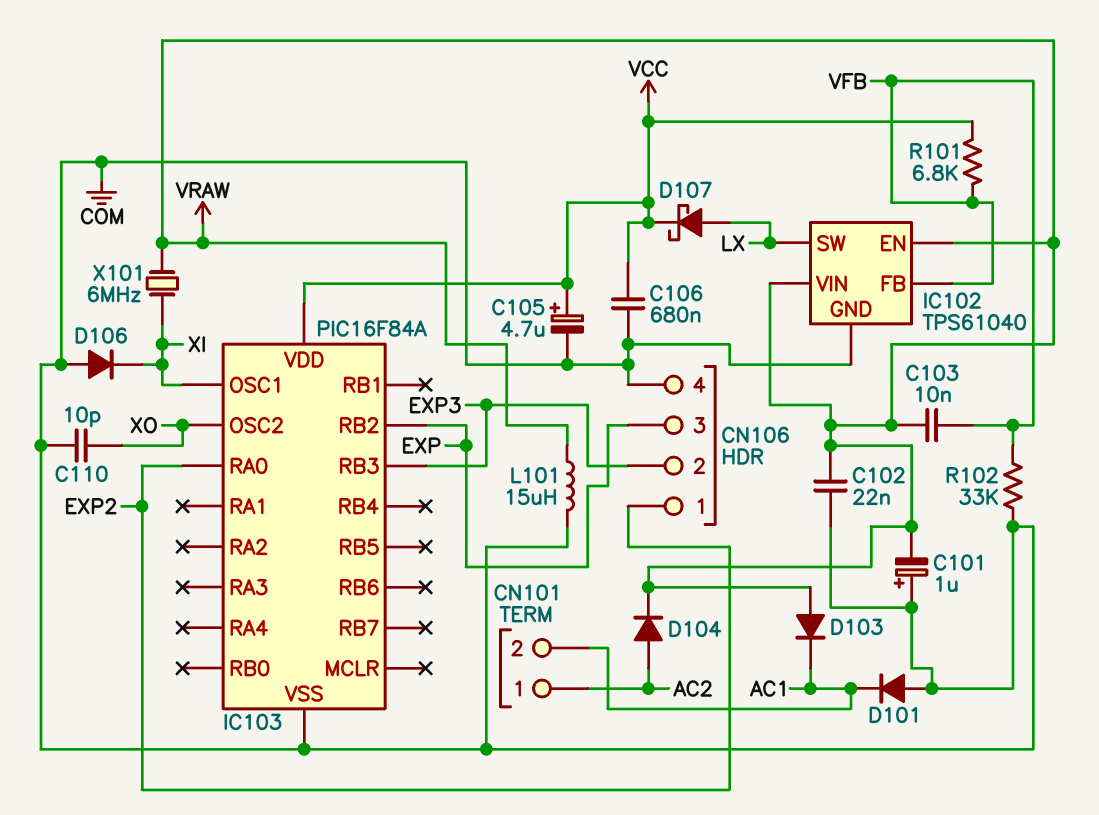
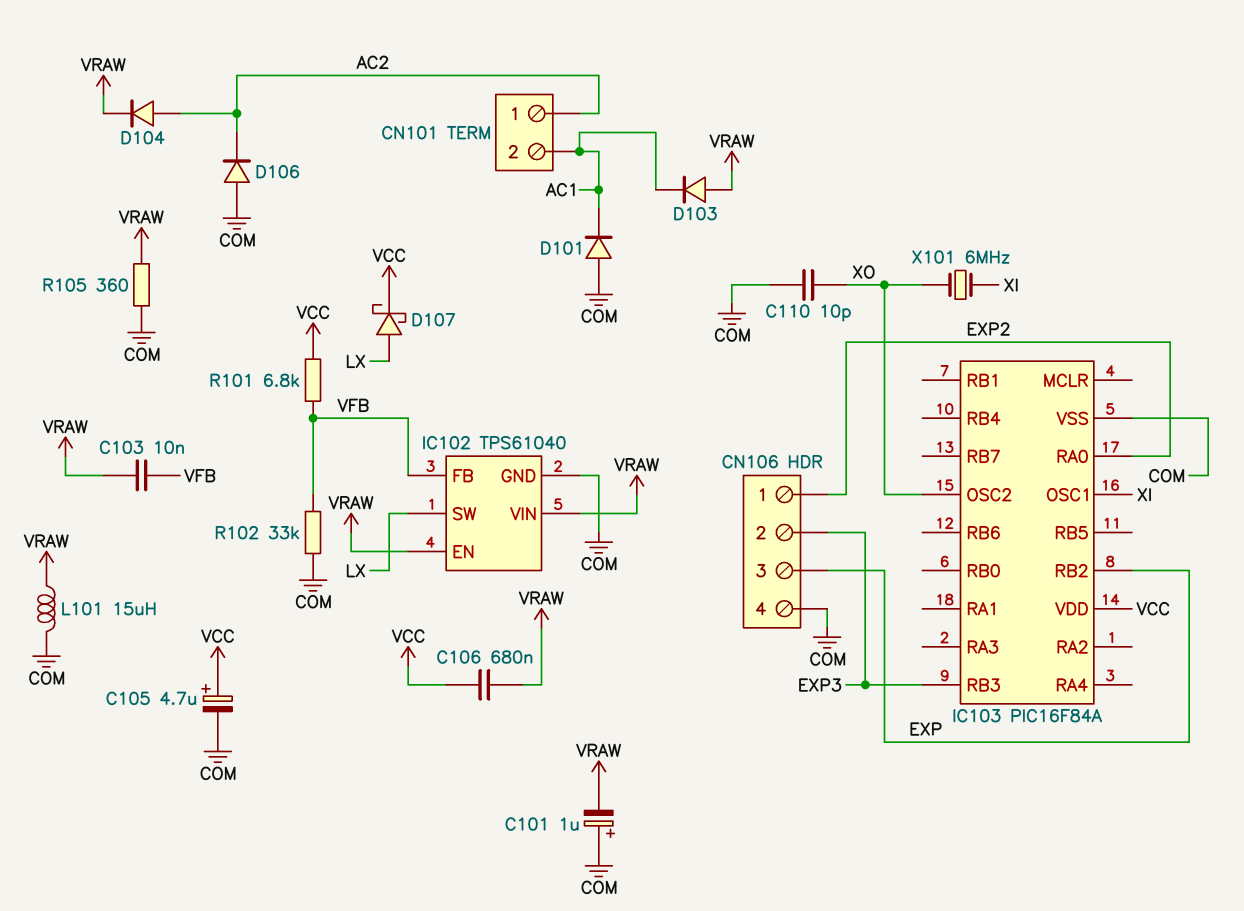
C102: 22nF (COM, VRAW) -> none
C106: 680nF (COM, VCC) -> 680nF (VCC, VRAW)
D106: diode (A COM, K XI) -> diode (A COM, K AC2)
R105: none -> 360 (COM, VRAW)
X101: 6MHz (VRAW, XI) -> 6MHz (XI, XO)

